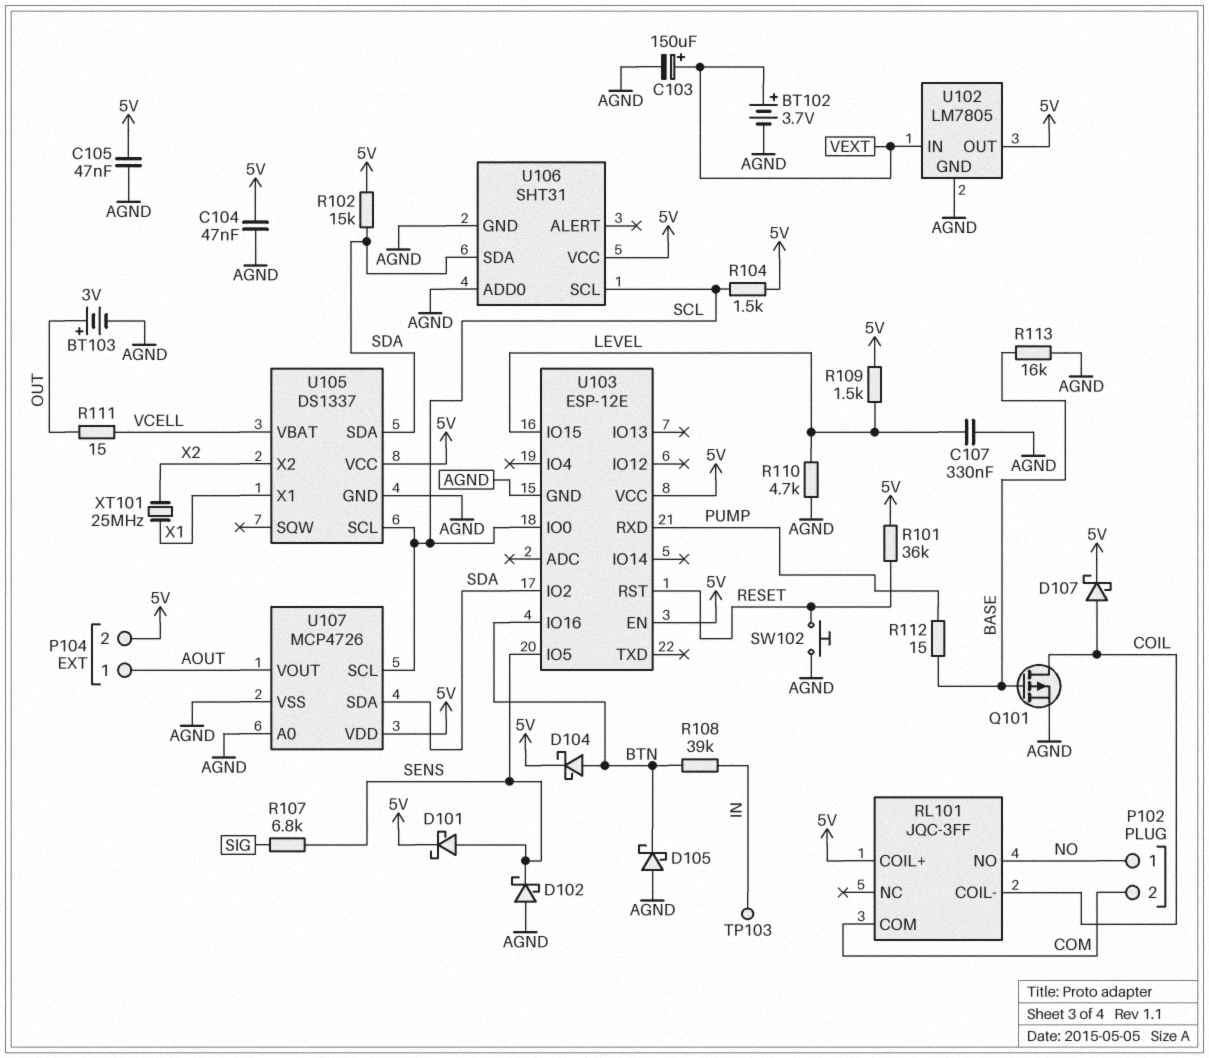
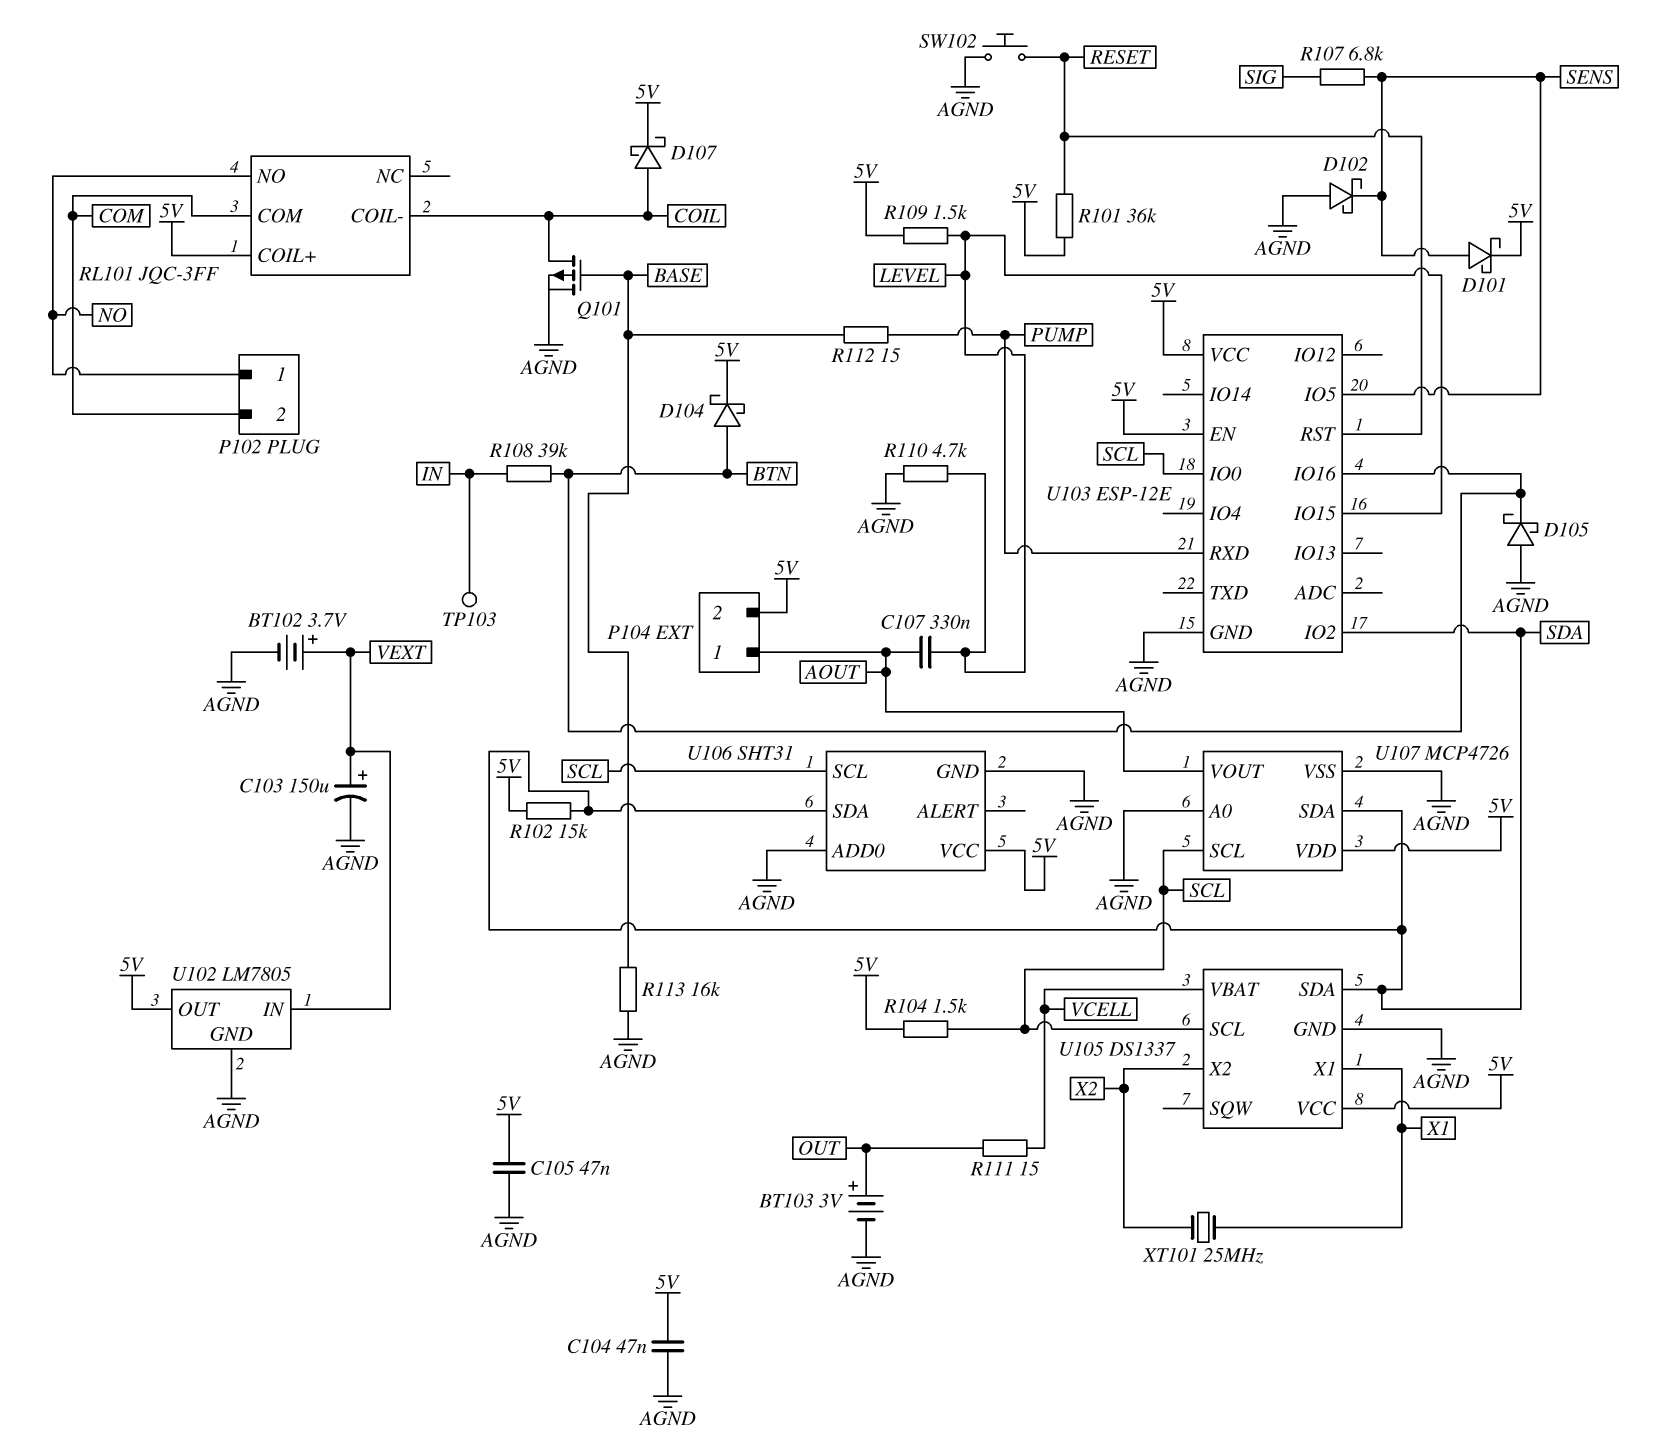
C107: 330nF (AGND, LEVEL) -> 330nF (AOUT, LEVEL)

